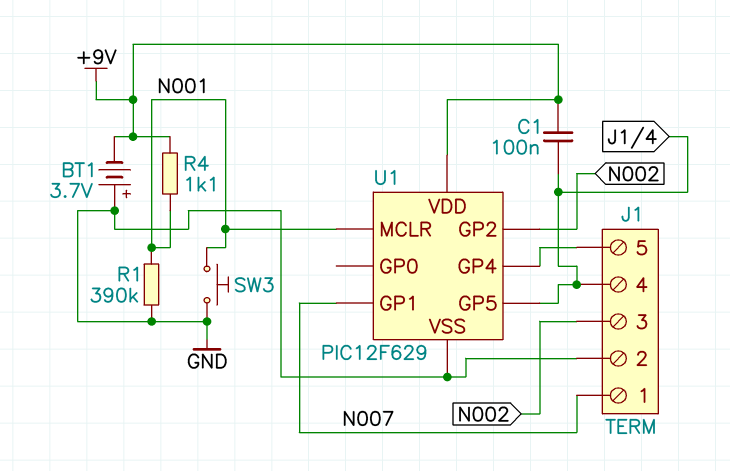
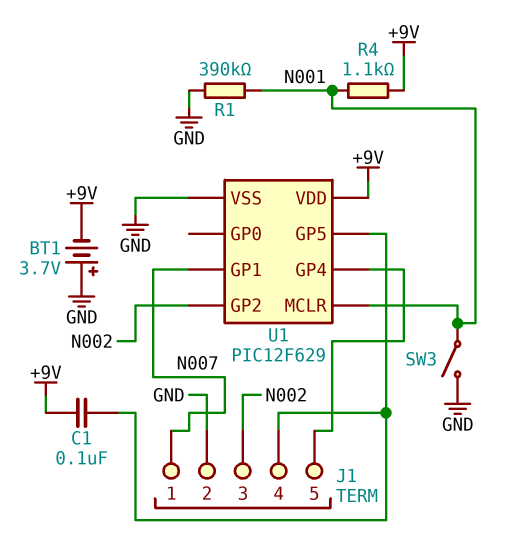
SW3: button (GND, N001) -> switch (GND, N001)

